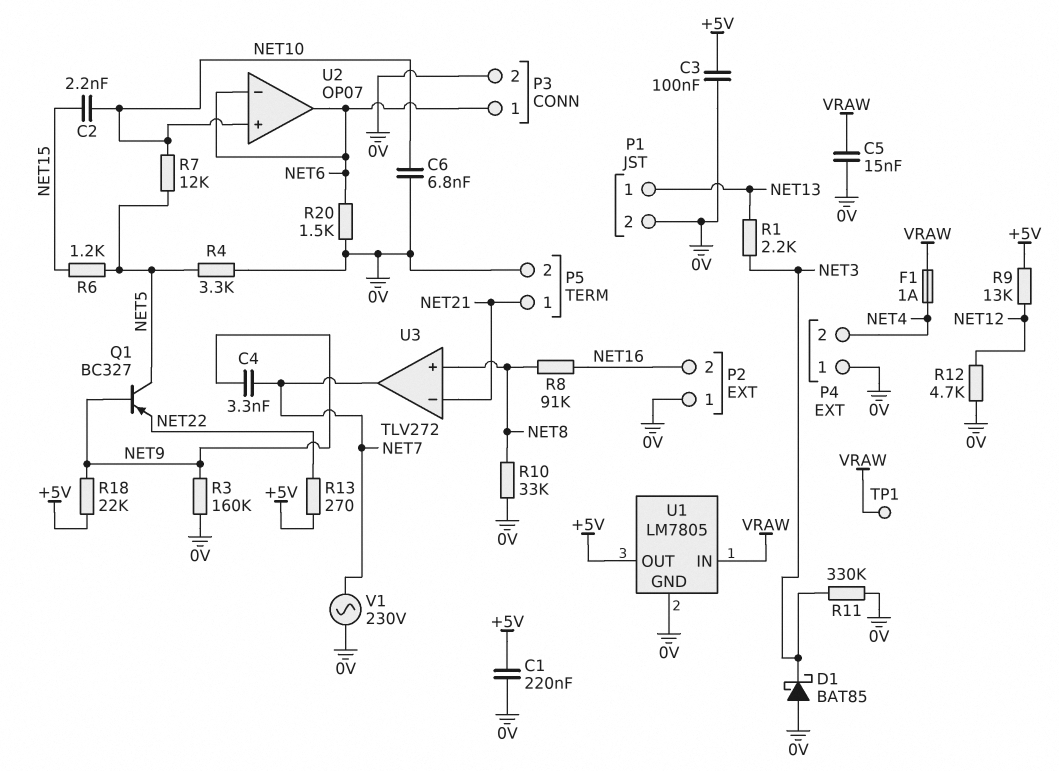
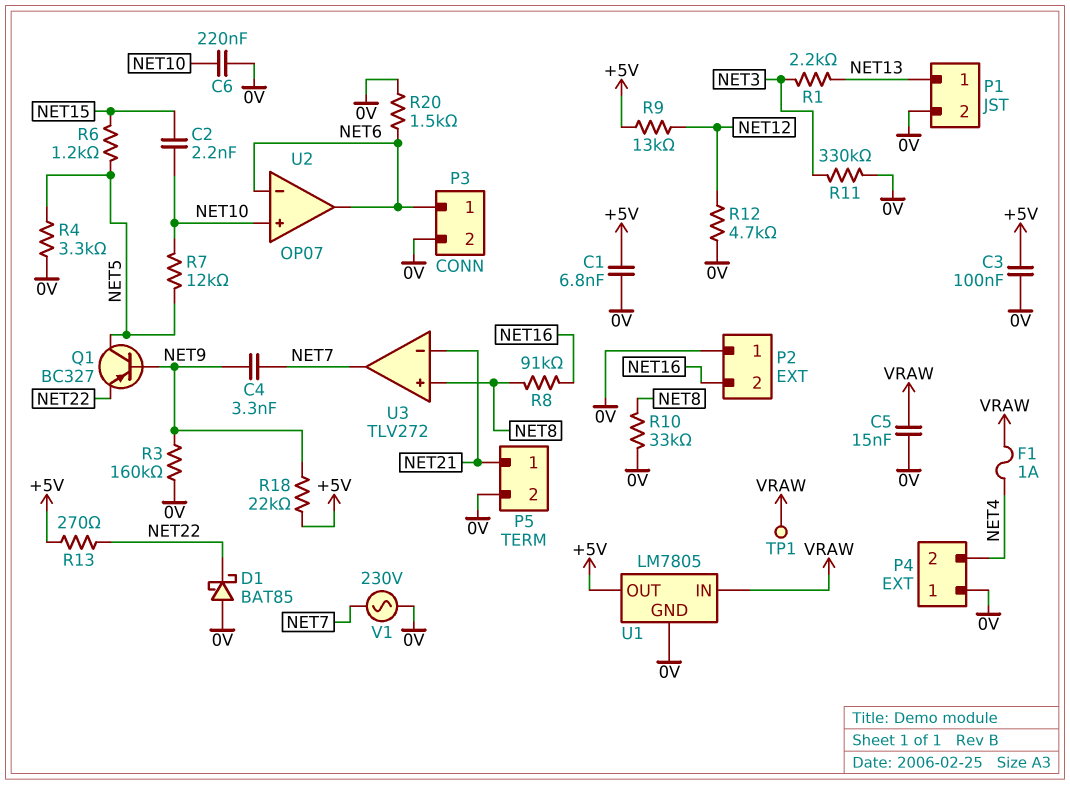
C1: 220nF (+5V, 0V) -> 6.8nF (+5V, 0V)
C6: 6.8nF (0V, NET10) -> 220nF (0V, NET10)
D1: schottky BAT85 (A 0V, K NET3) -> schottky BAT85 (A 0V, K NET22)

